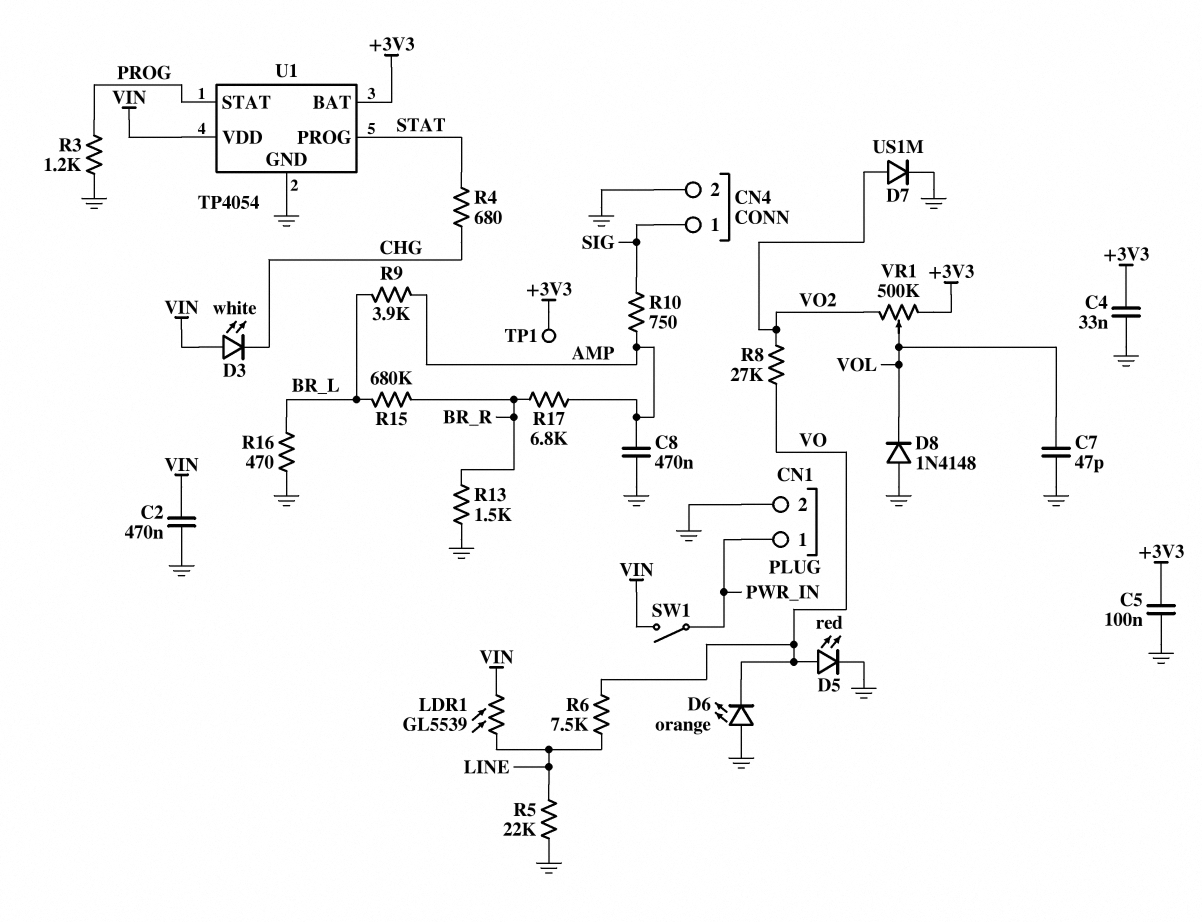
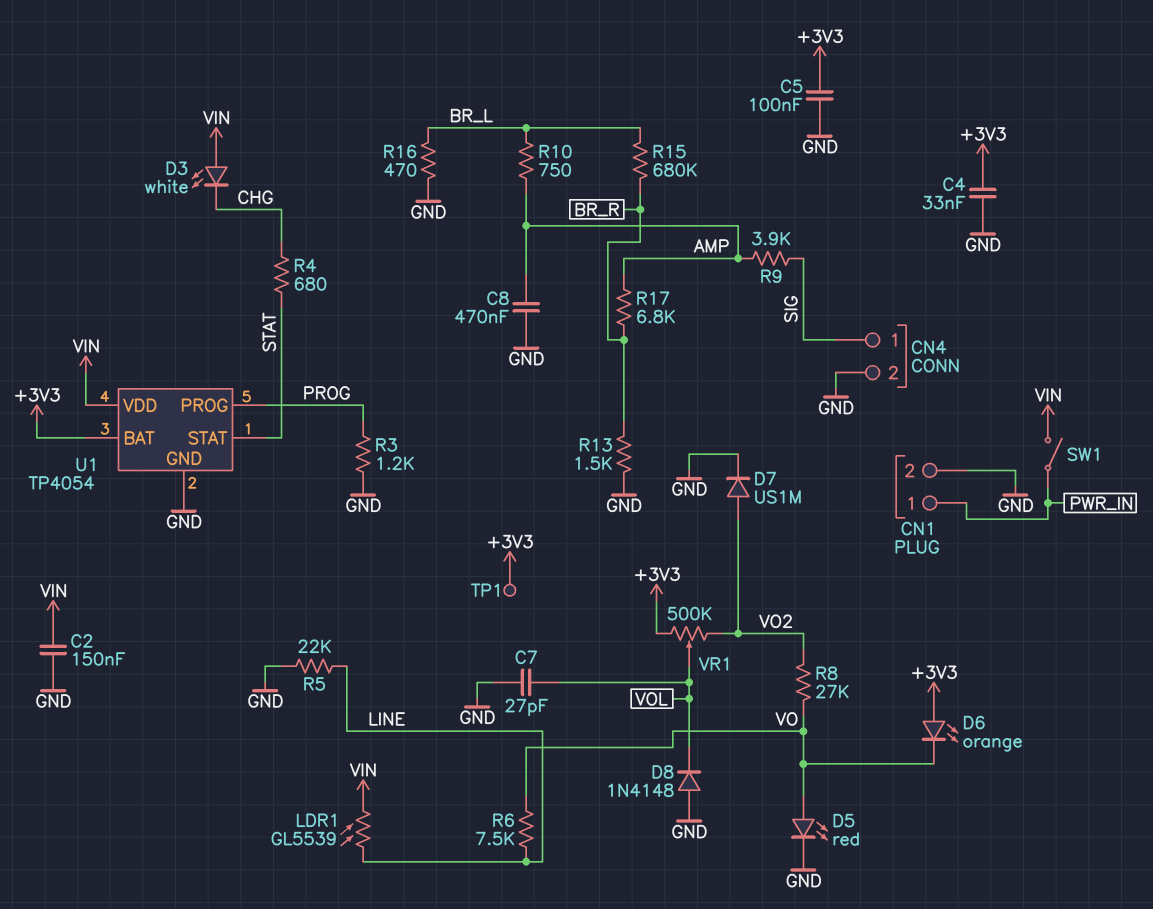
C2: 470nF (GND, VIN) -> 150nF (GND, VIN)
C7: 47pF (GND, VOL) -> 27pF (GND, VOL)
D6: LED orange (A GND, K VO) -> LED orange (A +3V3, K VO)
R9: 3.9k (AMP, BR_L) -> 3.9k (AMP, SIG)
R10: 750 (AMP, SIG) -> 750 (AMP, BR_L)
U1 pin PROG: STAT -> PROG
U1 pin STAT: PROG -> STAT

